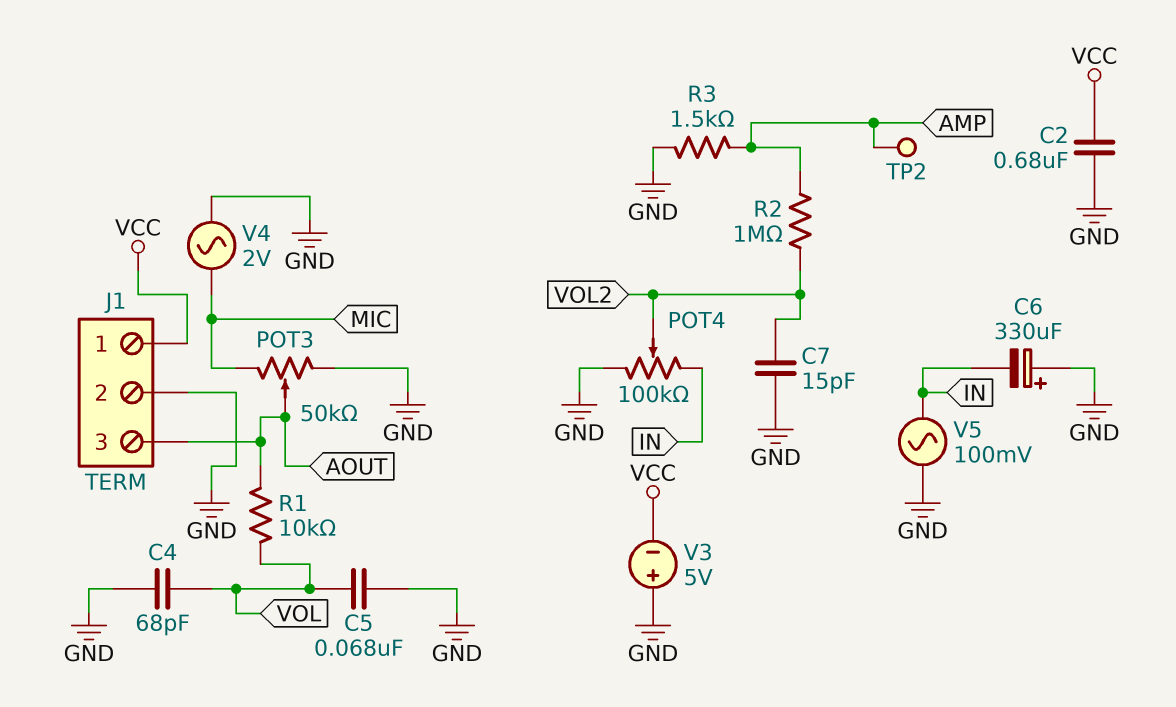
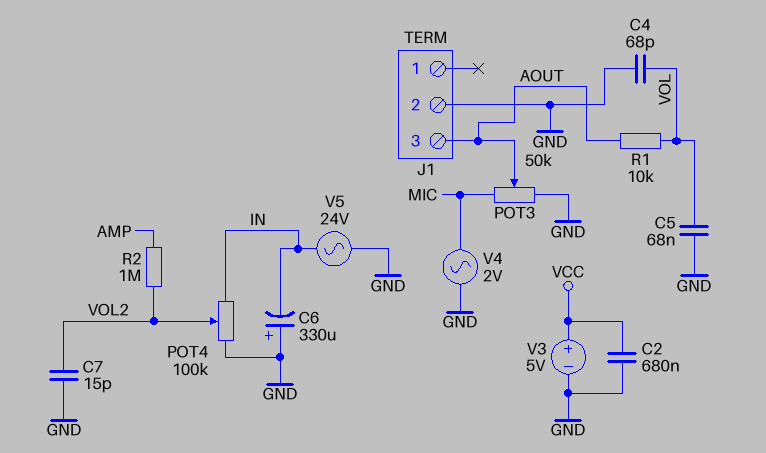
J1 pin 1: VCC -> none
R3: 1.5k (AMP, GND) -> none
TP2: test point (AMP) -> none
V3: 5V (plus GND, minus VCC) -> 5V (plus VCC, minus GND)
V5: AC 100mV (GND, IN) -> AC 24V (GND, IN)

